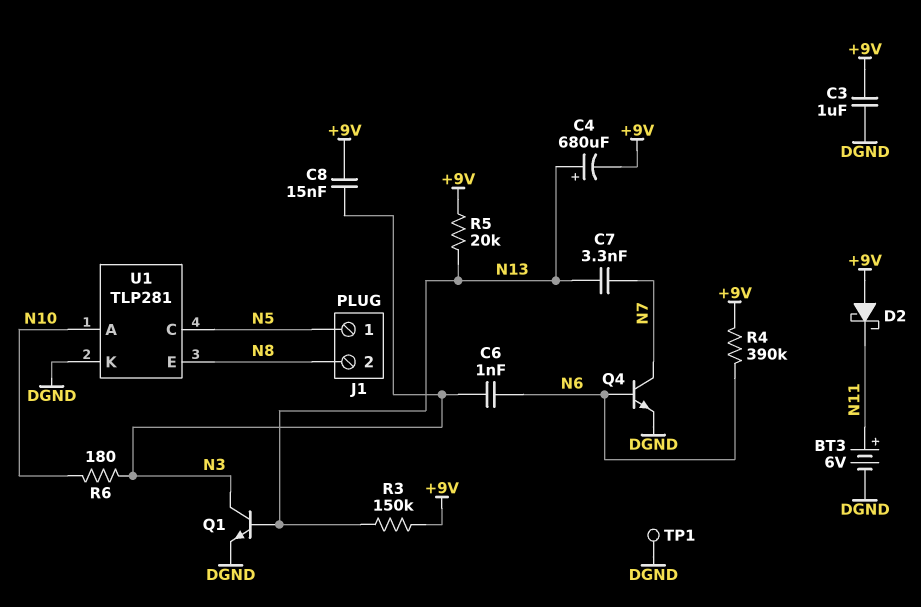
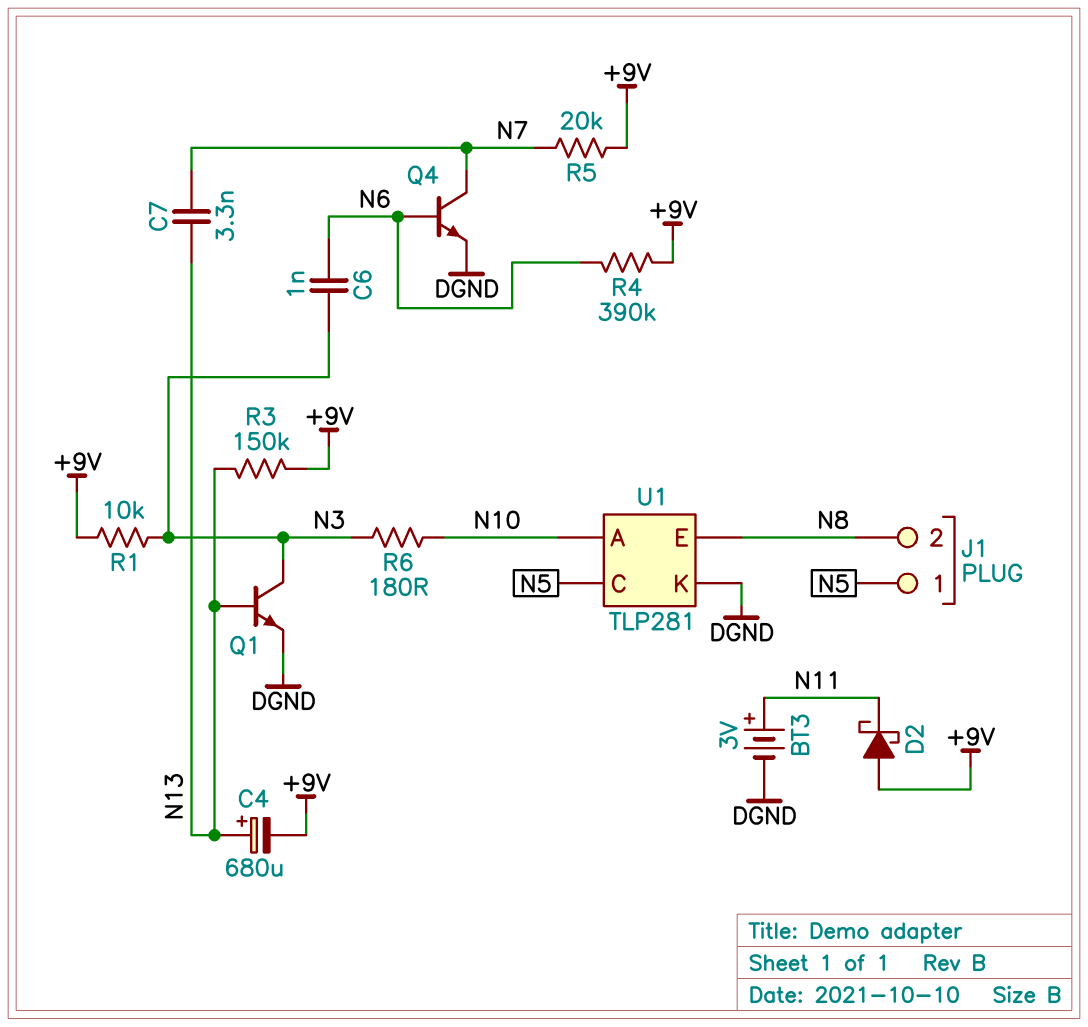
BT3: 6V (plus N11, minus DGND) -> 3V (plus N11, minus DGND)
C3: 1uF (+9V, DGND) -> none
C8: 15nF (+9V, N3) -> none
R1: none -> 10k (+9V, N3)
R5: 20k (+9V, N13) -> 20k (+9V, N7)
TP1: test point (DGND) -> none

